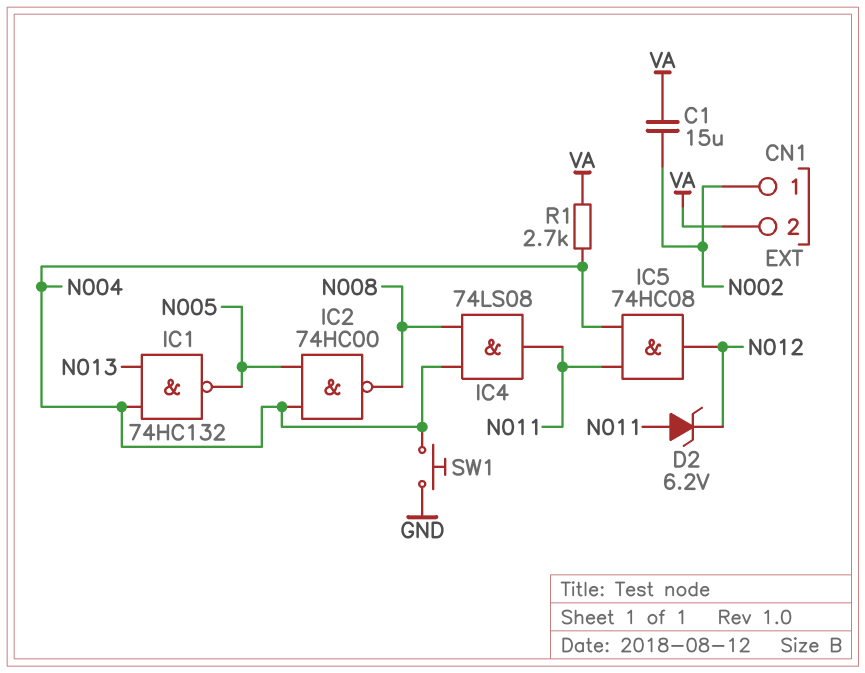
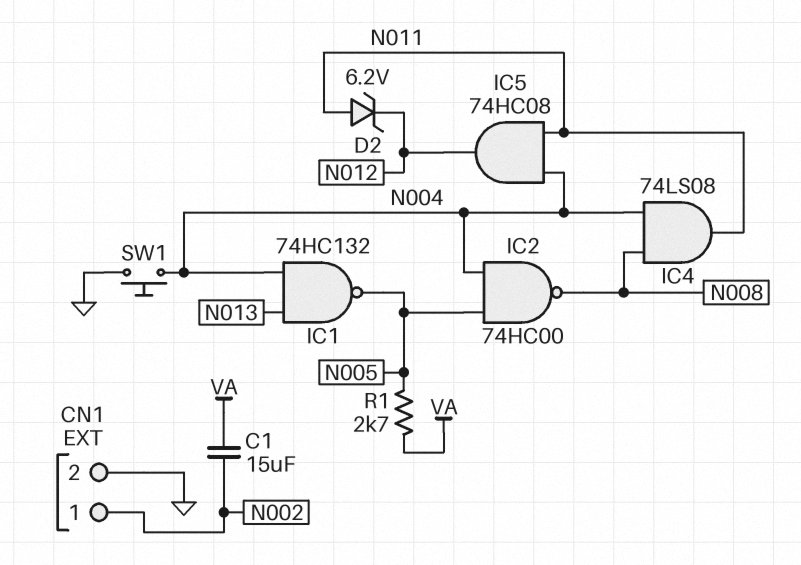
CN1 pin 2: VA -> GND
R1: 2.7k (N004, VA) -> 2.7k (N005, VA)

